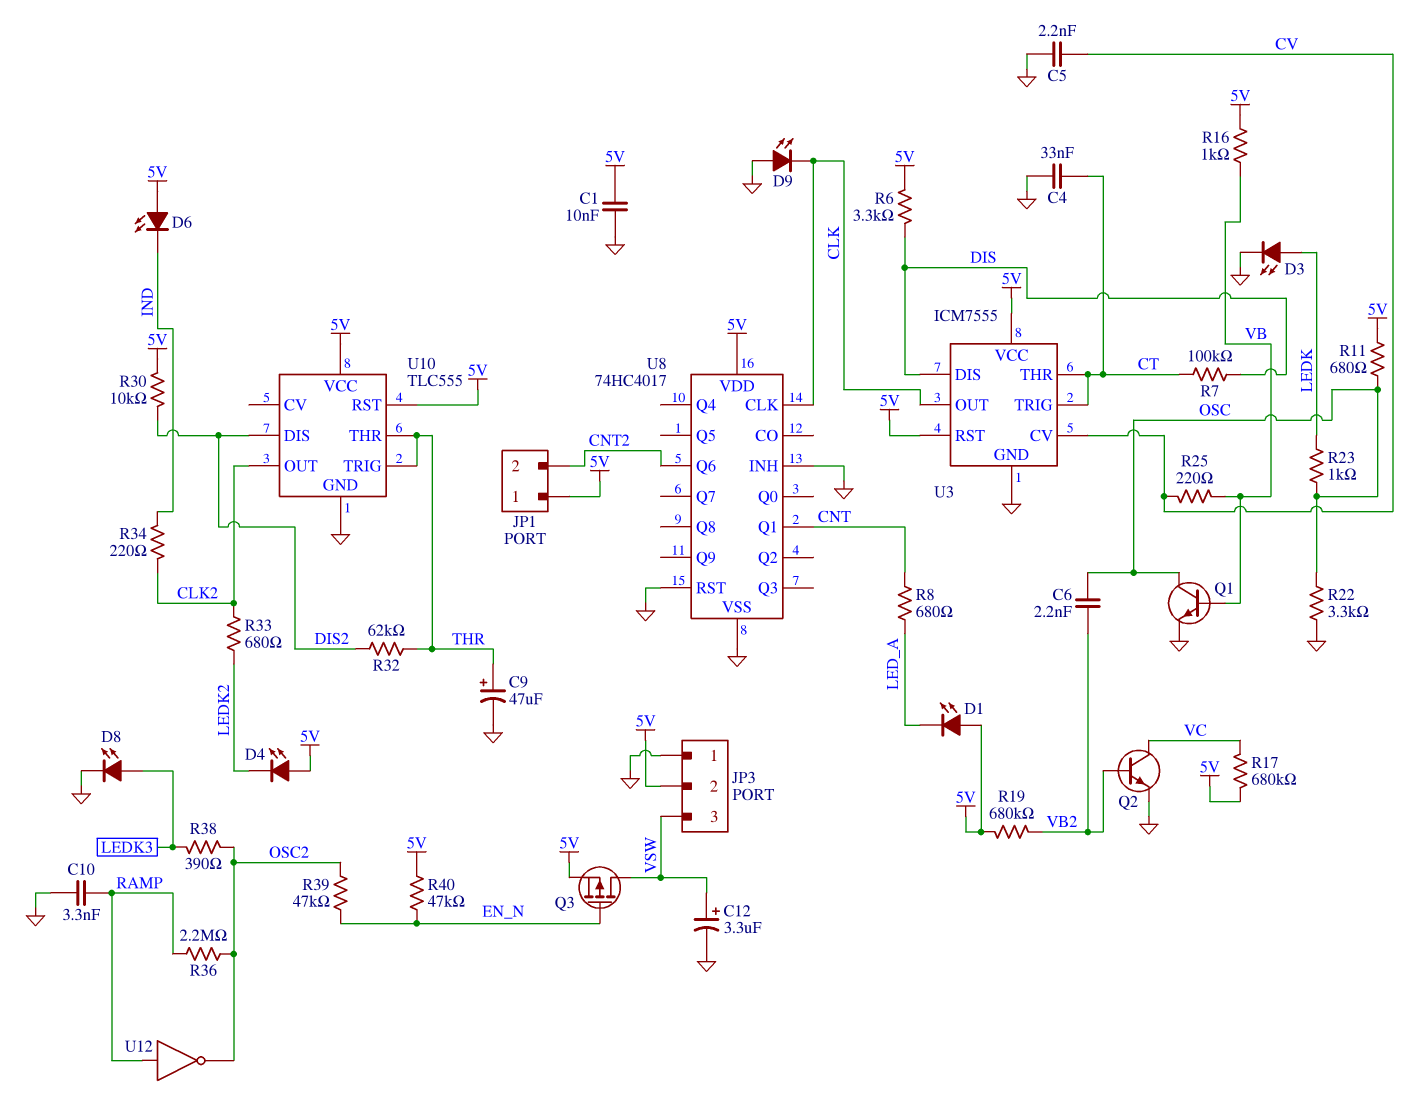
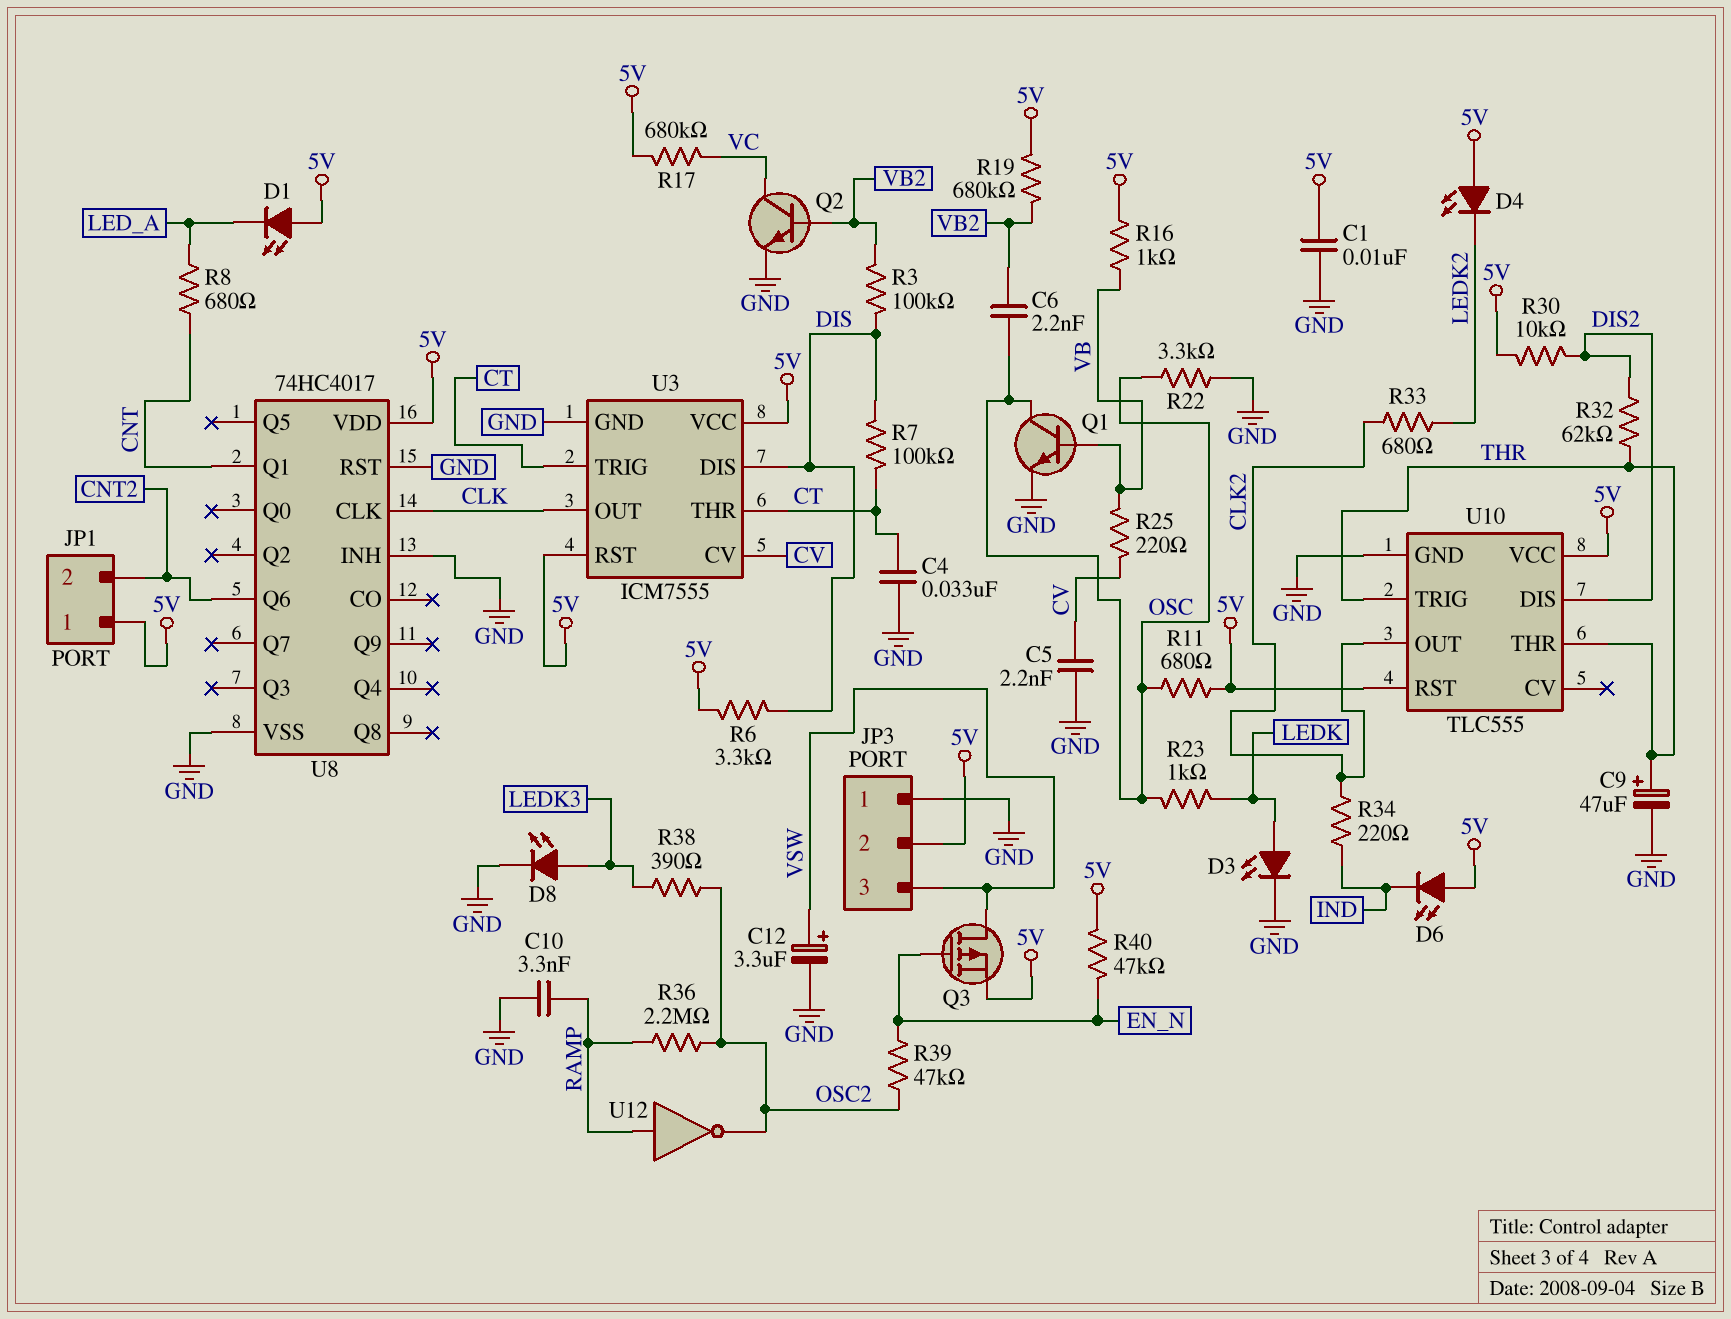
D9: LED (A GND, K CLK) -> none
R3: none -> 100k (DIS, VB2)

